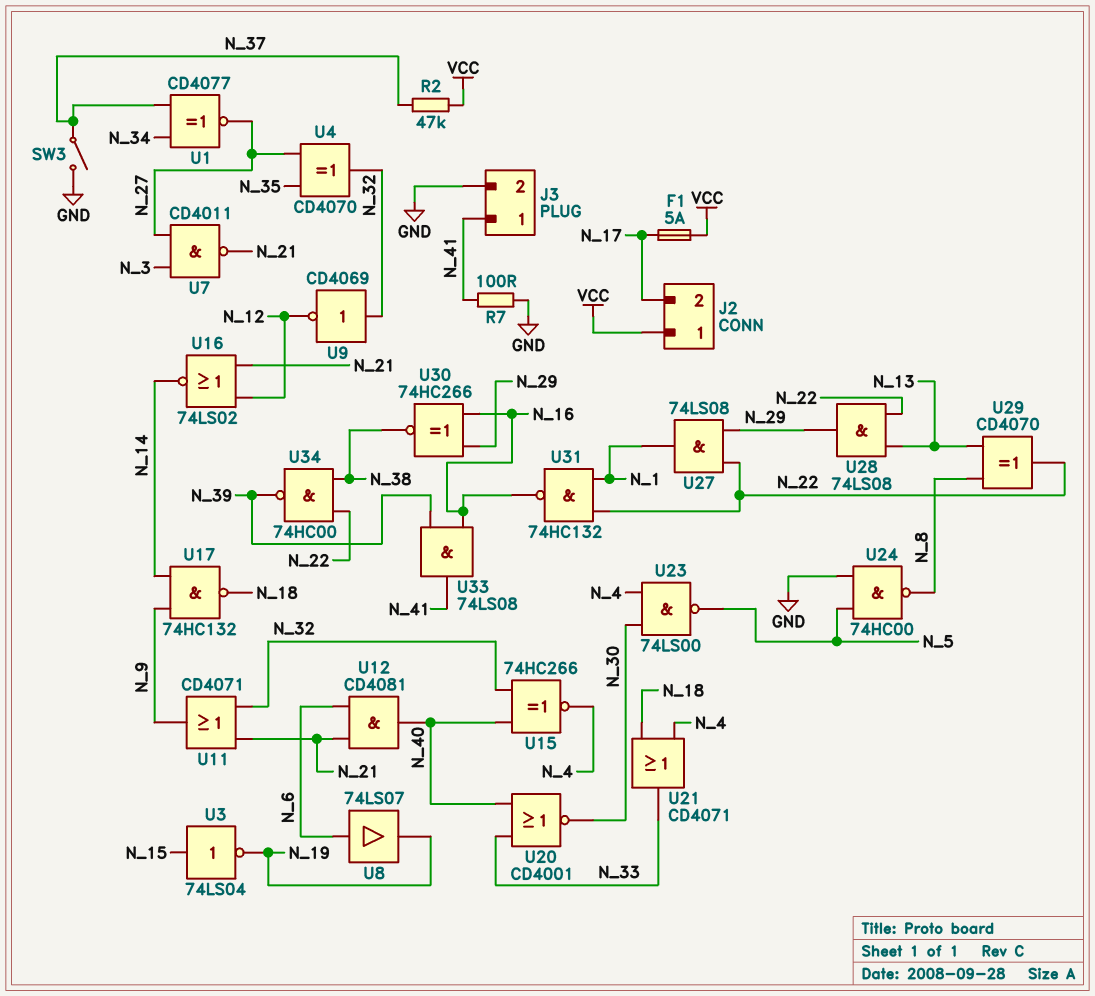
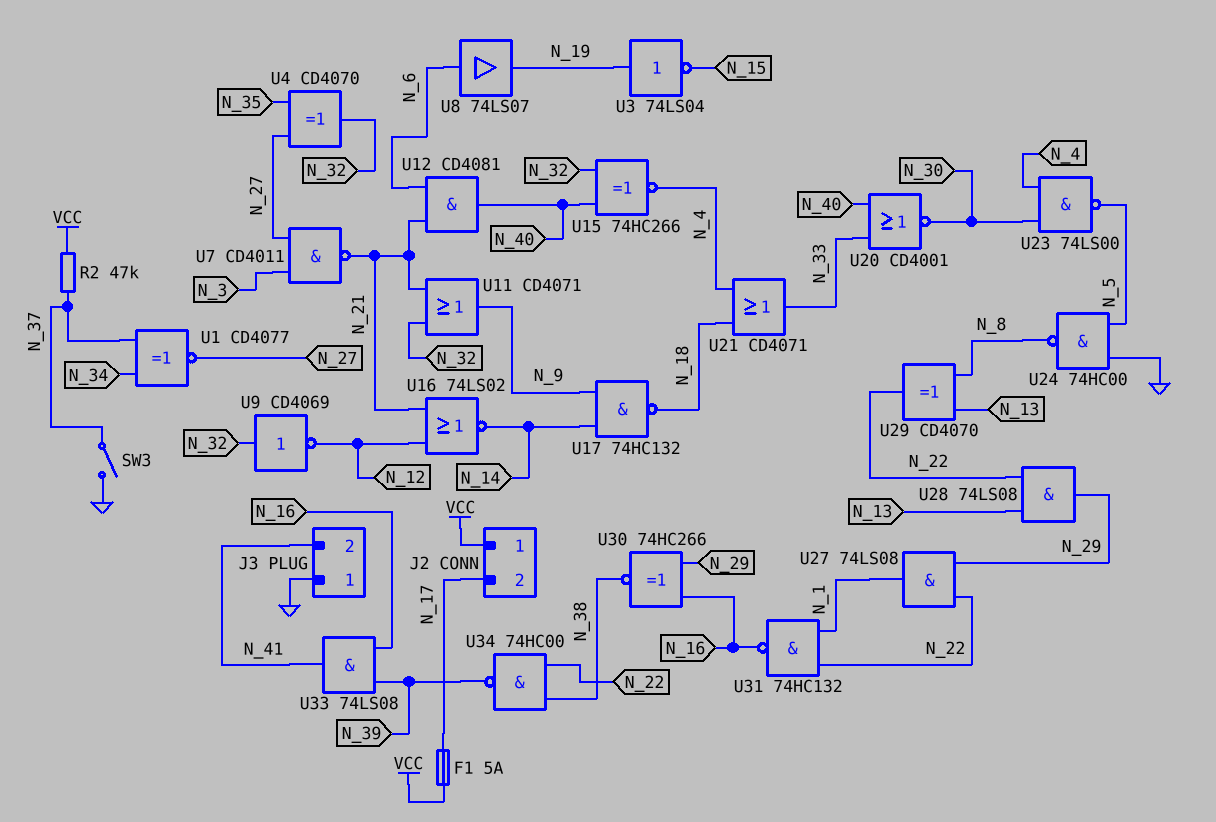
J3 pin 1: N_41 -> GND
J3 pin 2: GND -> N_41
R7: 100 (GND, N_41) -> none
U3: NOT 74LS04 (in N_15, out N_19) -> NOT 74LS04 (in N_19, out N_15)

